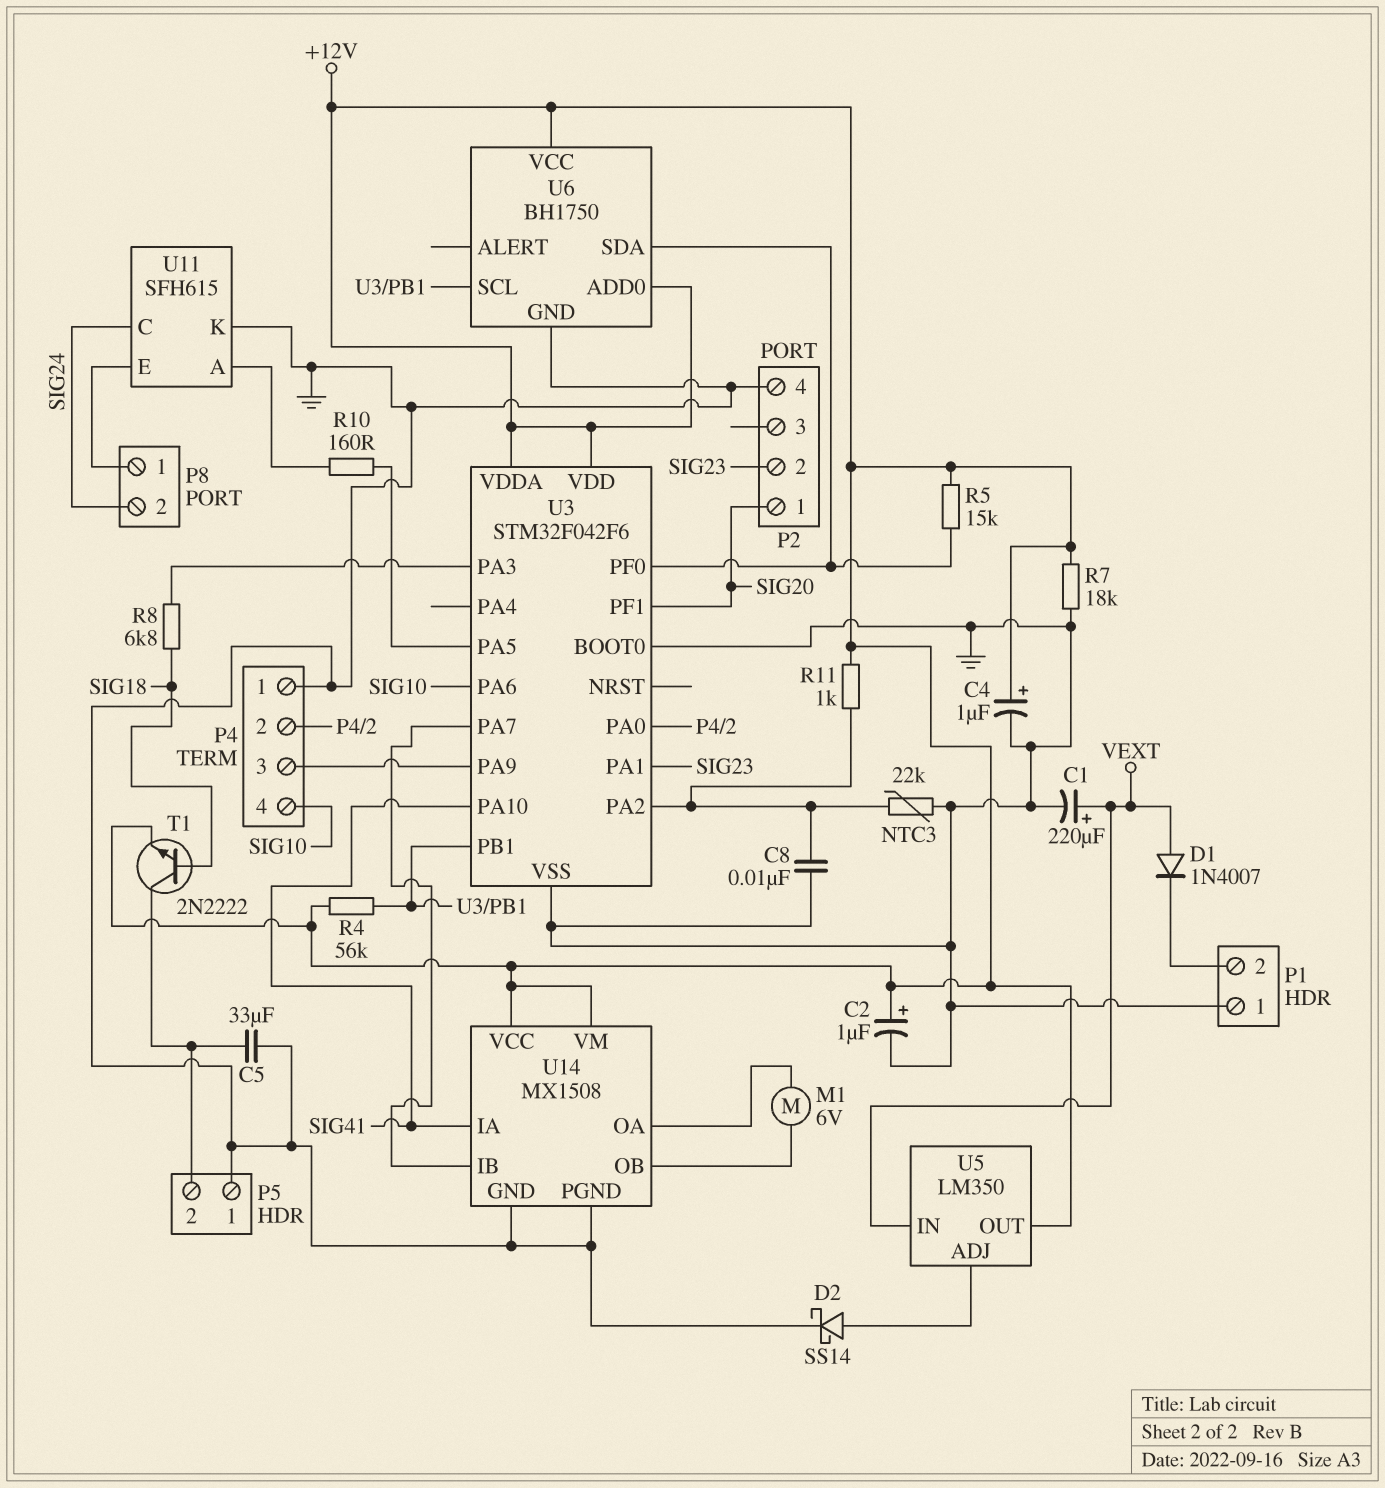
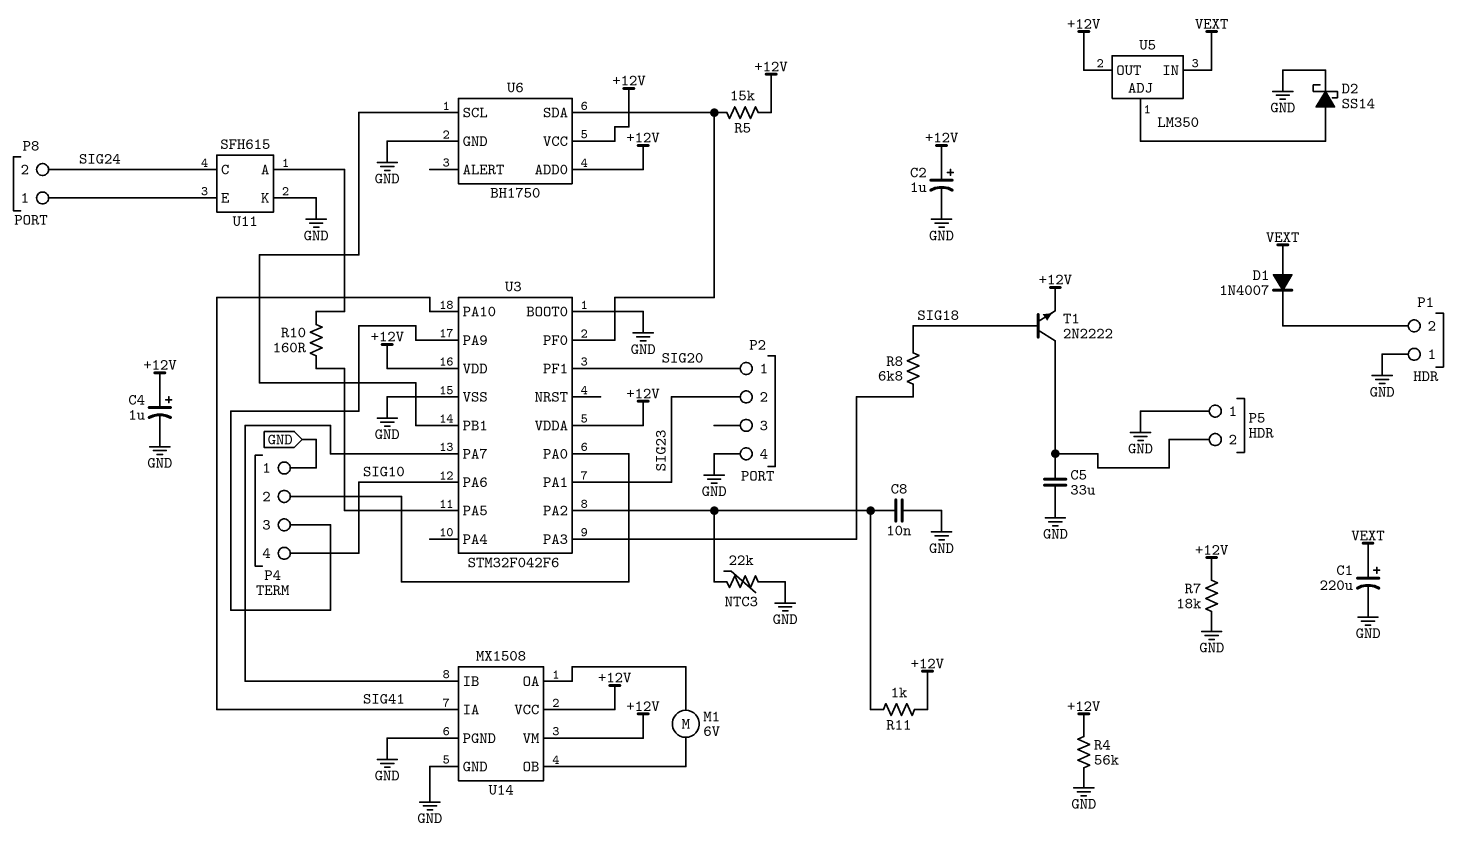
R4: 56k (+12V, U3/PB1) -> 56k (+12V, GND)

